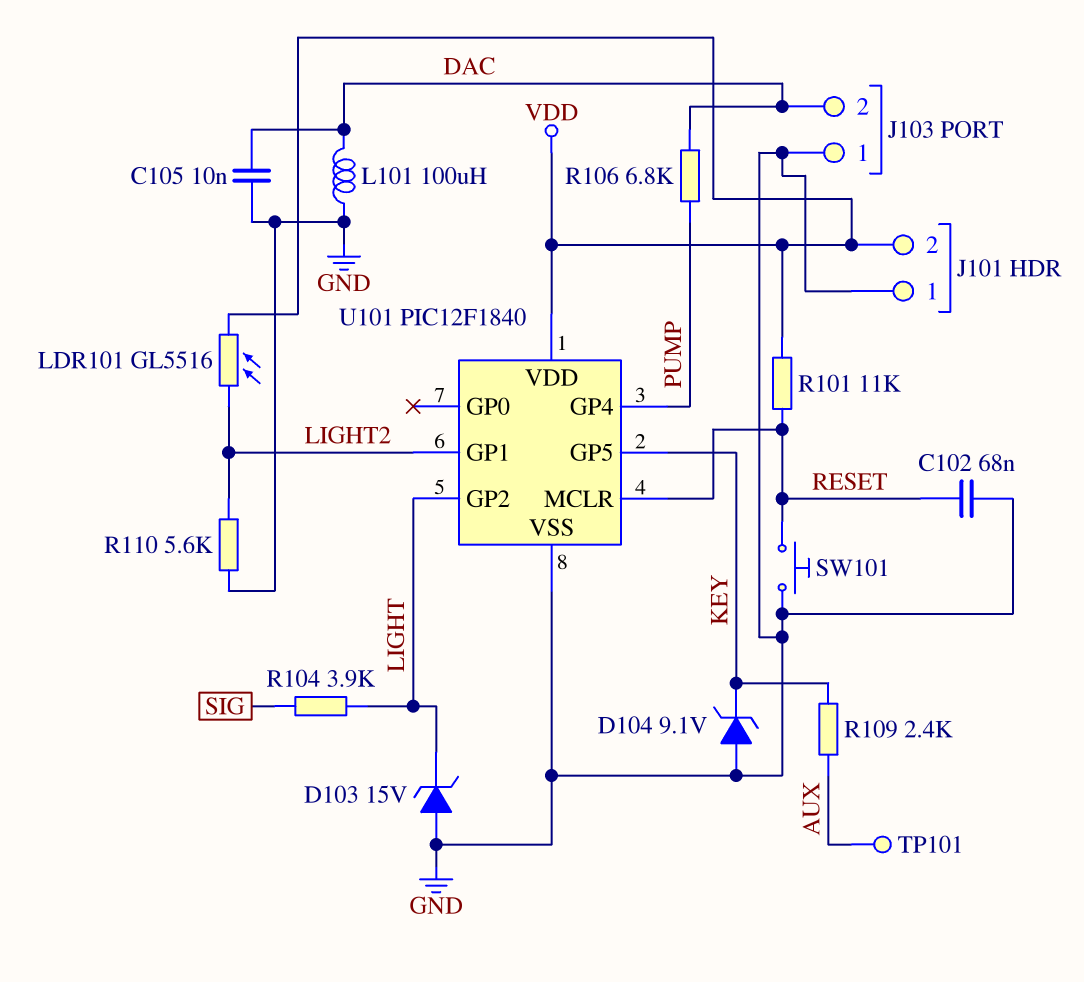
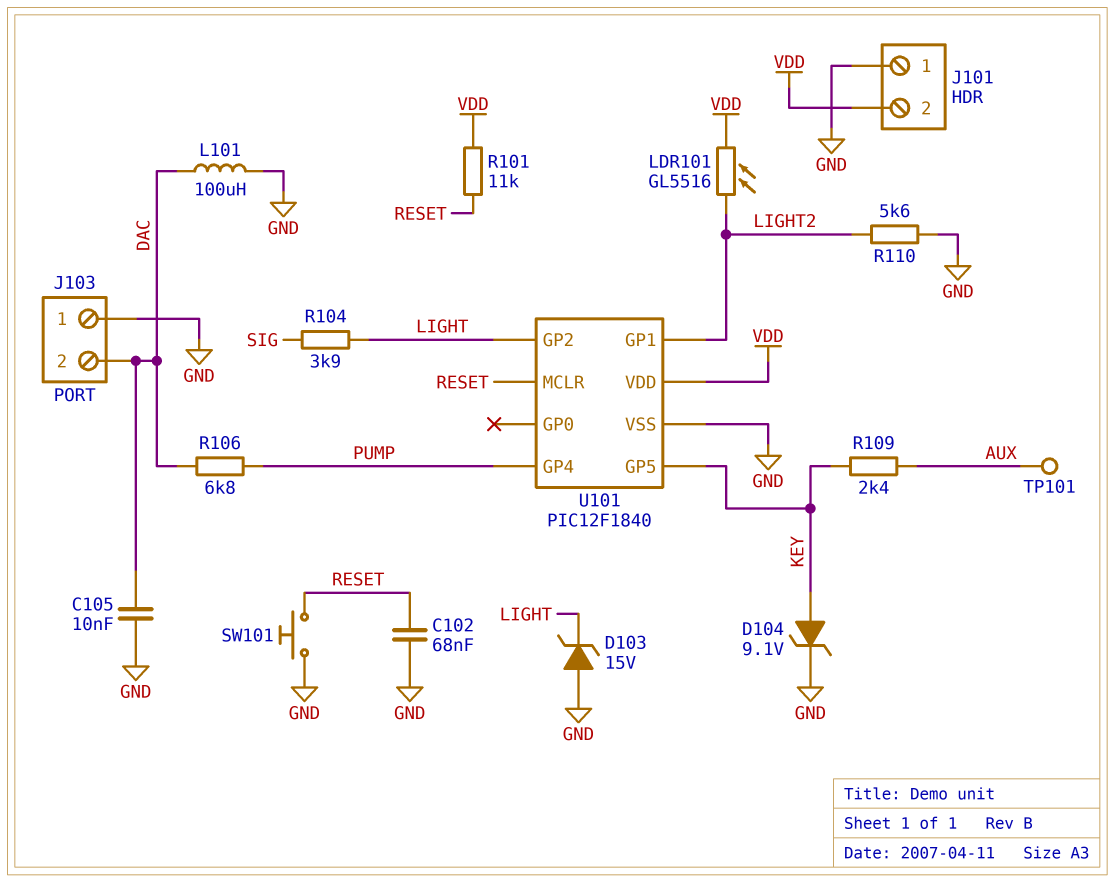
D104: zener 9.1V (A GND, K KEY) -> zener 9.1V (A KEY, K GND)

